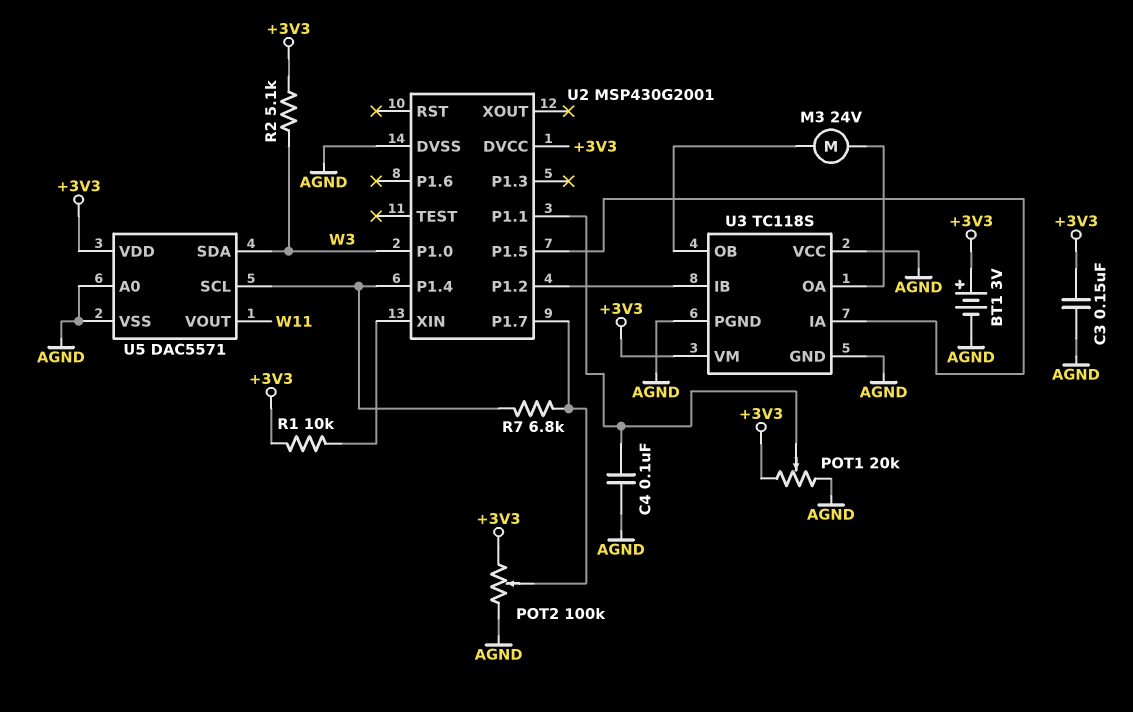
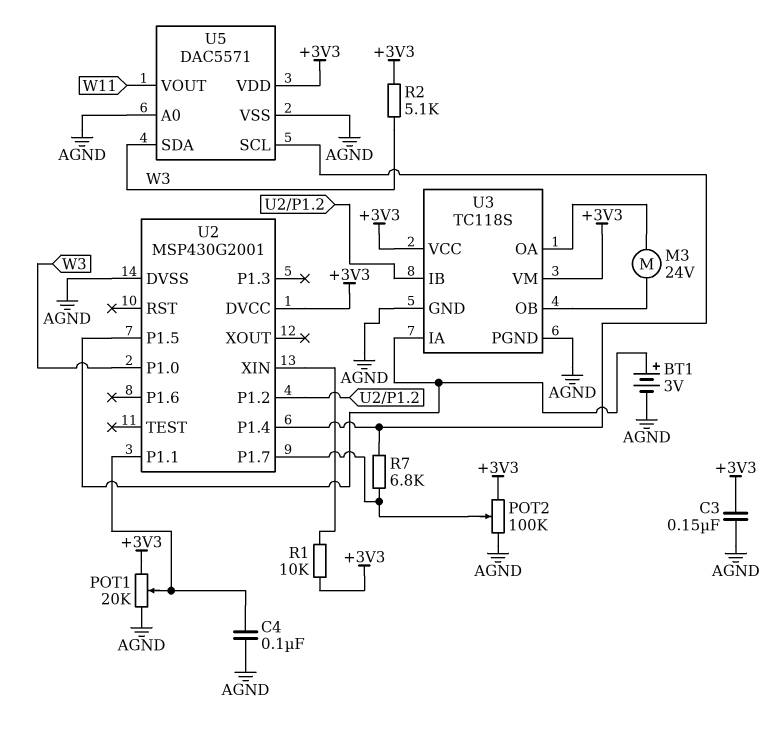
BT1: 3V (plus +3V3, minus AGND) -> 3V (plus U2/P1.5, minus AGND)
U3 pin VCC: AGND -> +3V3

